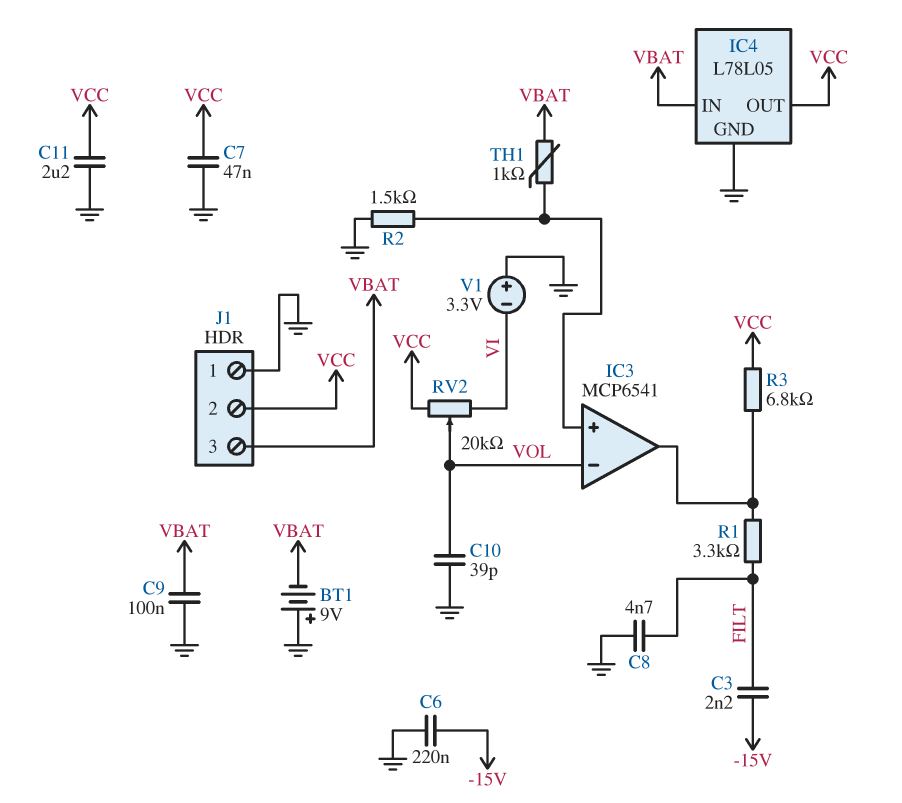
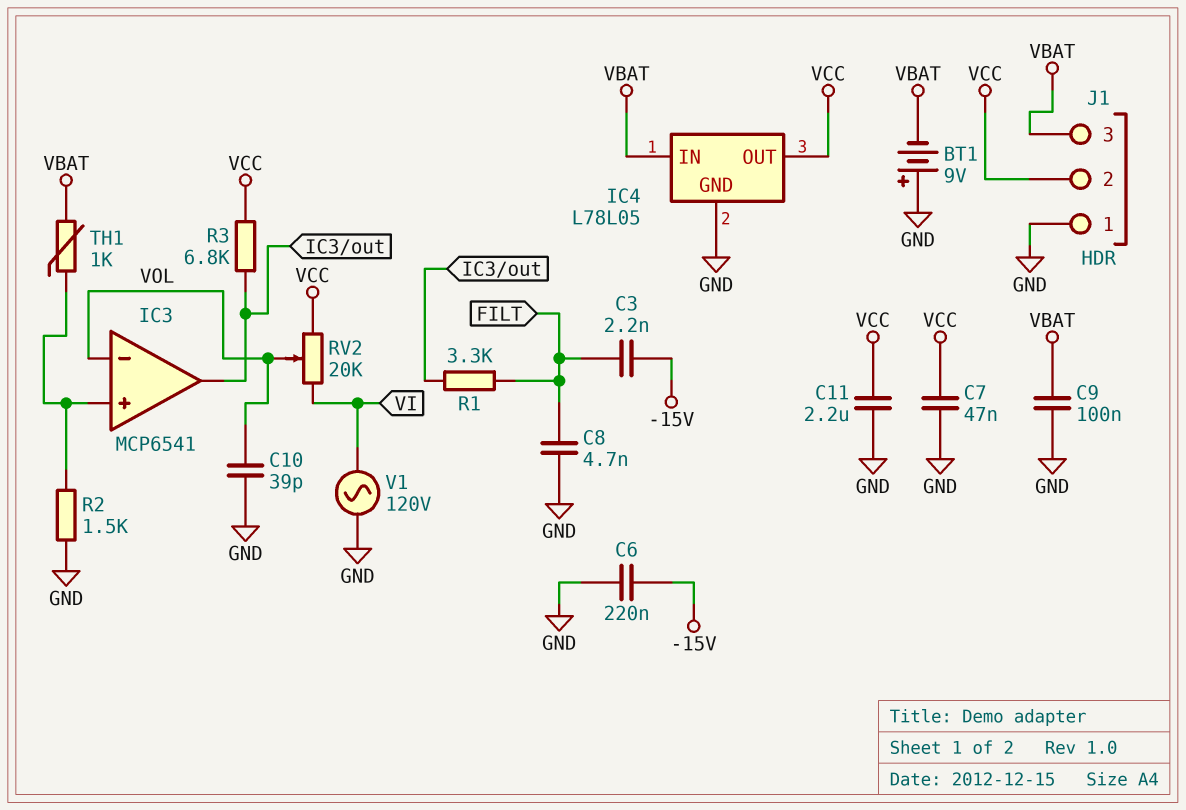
V1: 3.3V (plus GND, minus VI) -> AC 120V (GND, VI)

